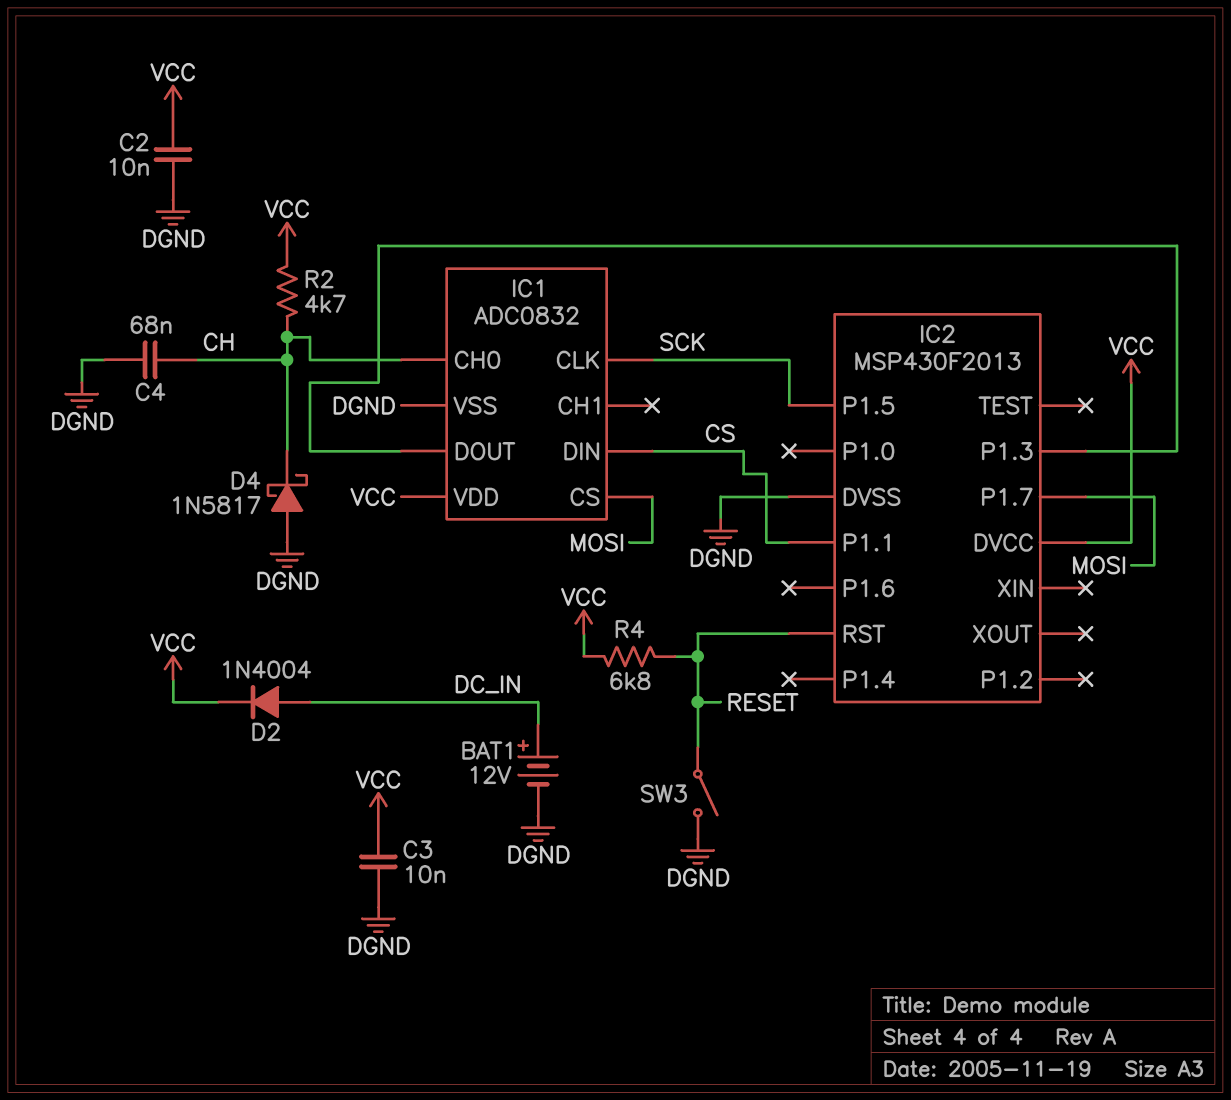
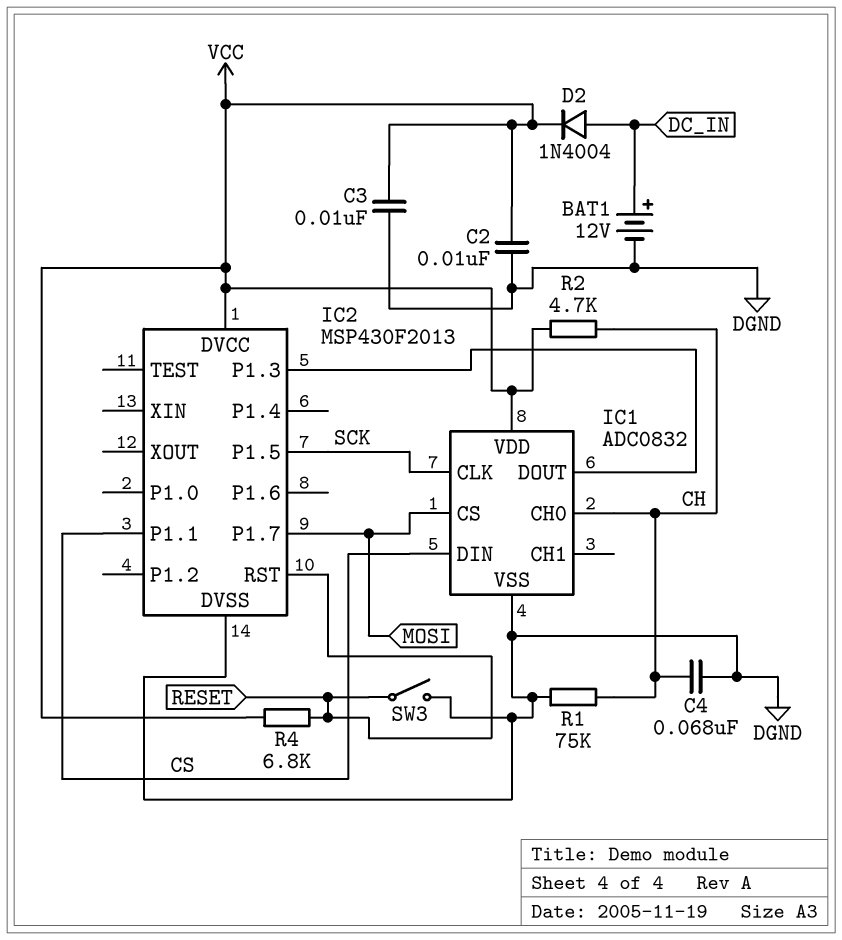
D4: schottky 1N5817 (A DGND, K CH) -> none
R1: none -> 75k (CH, DGND)

